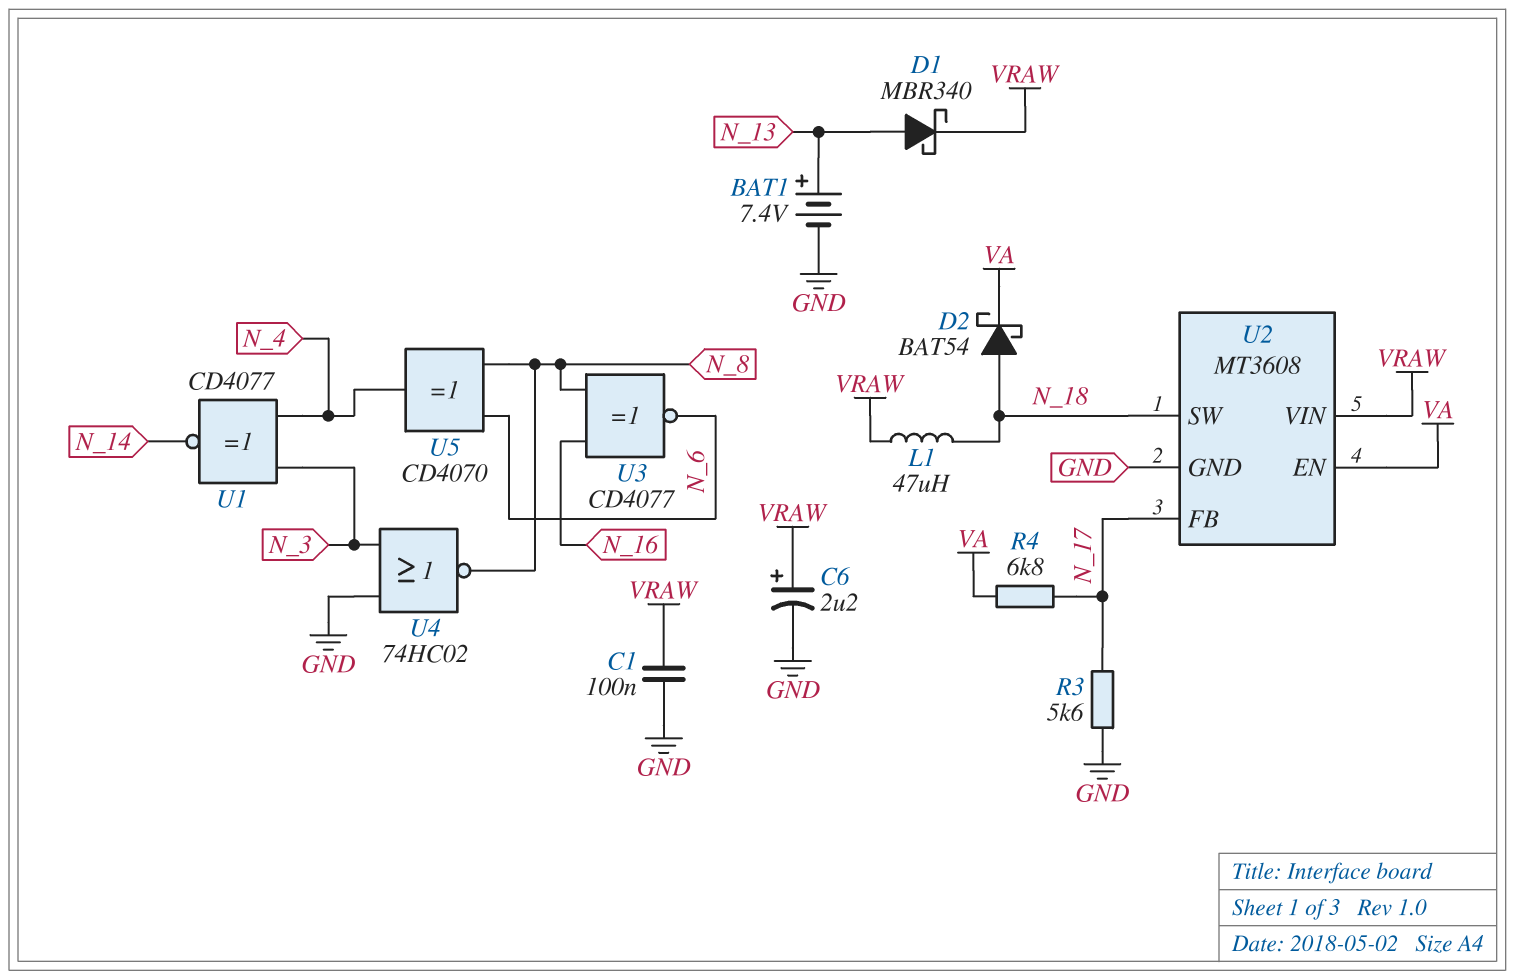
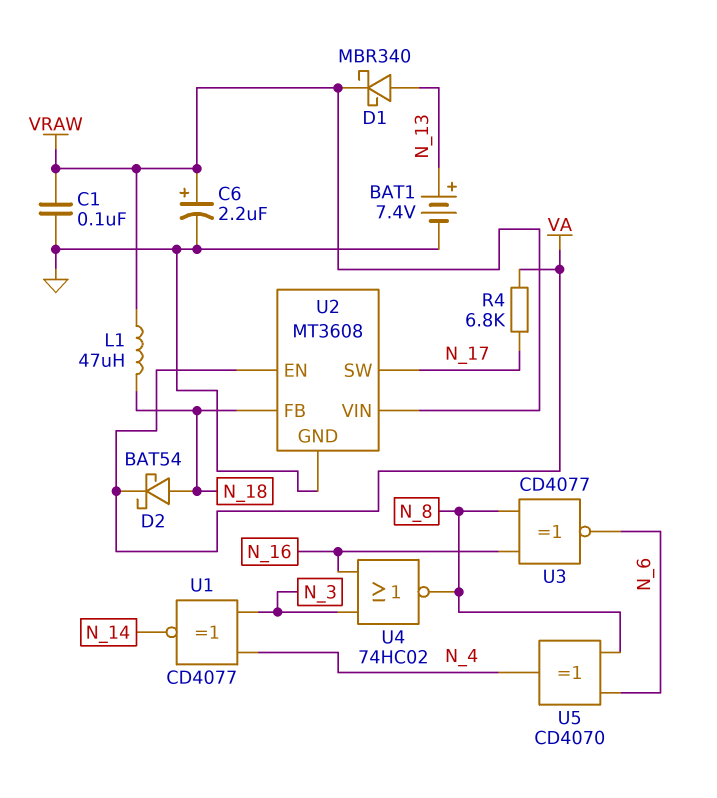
R3: 5.6k (GND, N_17) -> none
U2 pin FB: N_17 -> N_18
U2 pin SW: N_18 -> N_17
U4: NOR 74HC02 (in GND, in N_3, out N_8) -> NOR 74HC02 (in N_3, in N_16, out N_8)

